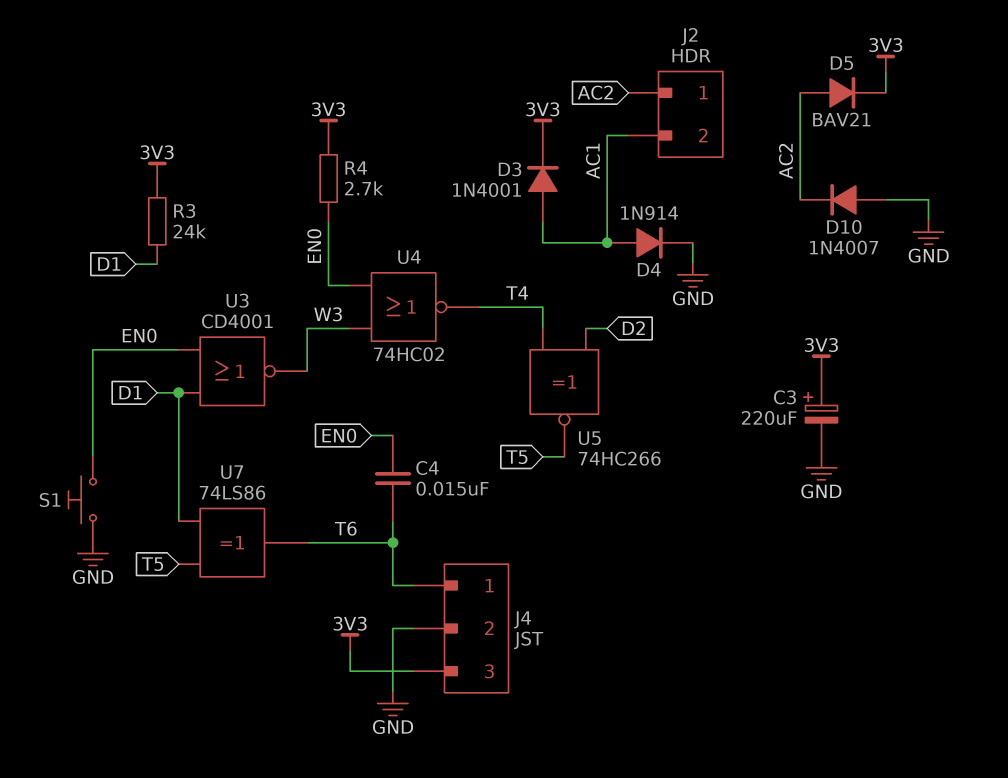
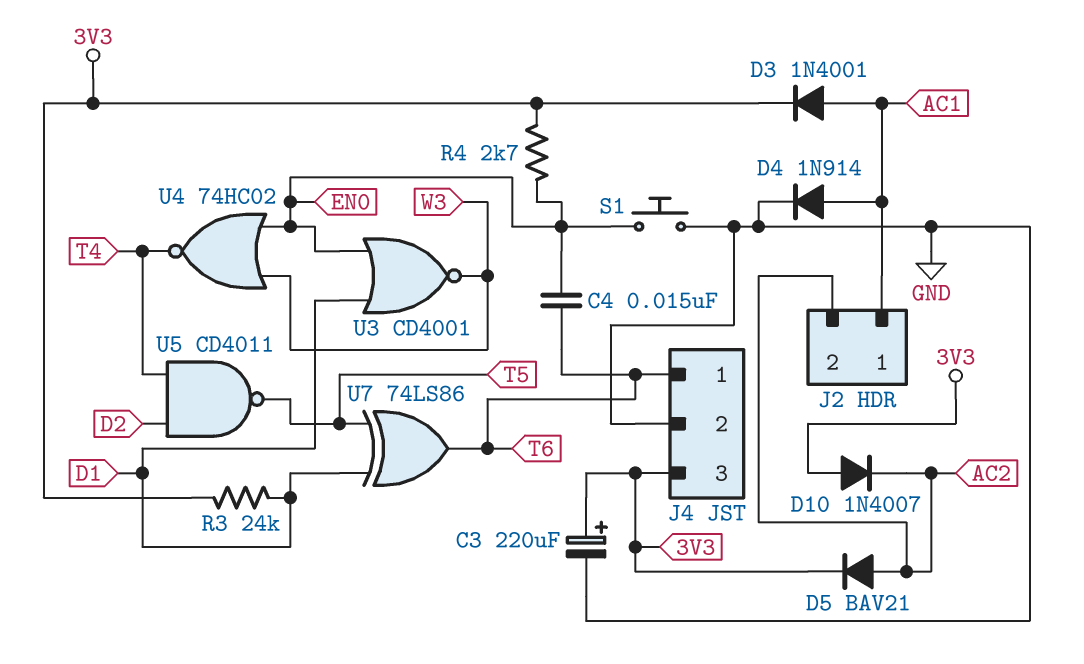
D10: diode 1N4007 (A GND, K AC2) -> diode 1N4007 (A 3V3, K AC2)
J2 pin 1: AC2 -> AC1
J2 pin 2: AC1 -> AC2
U5: XNOR 74HC266 (in D2, in T4, out T5) -> NAND CD4011 (in D2, in T4, out T5)

